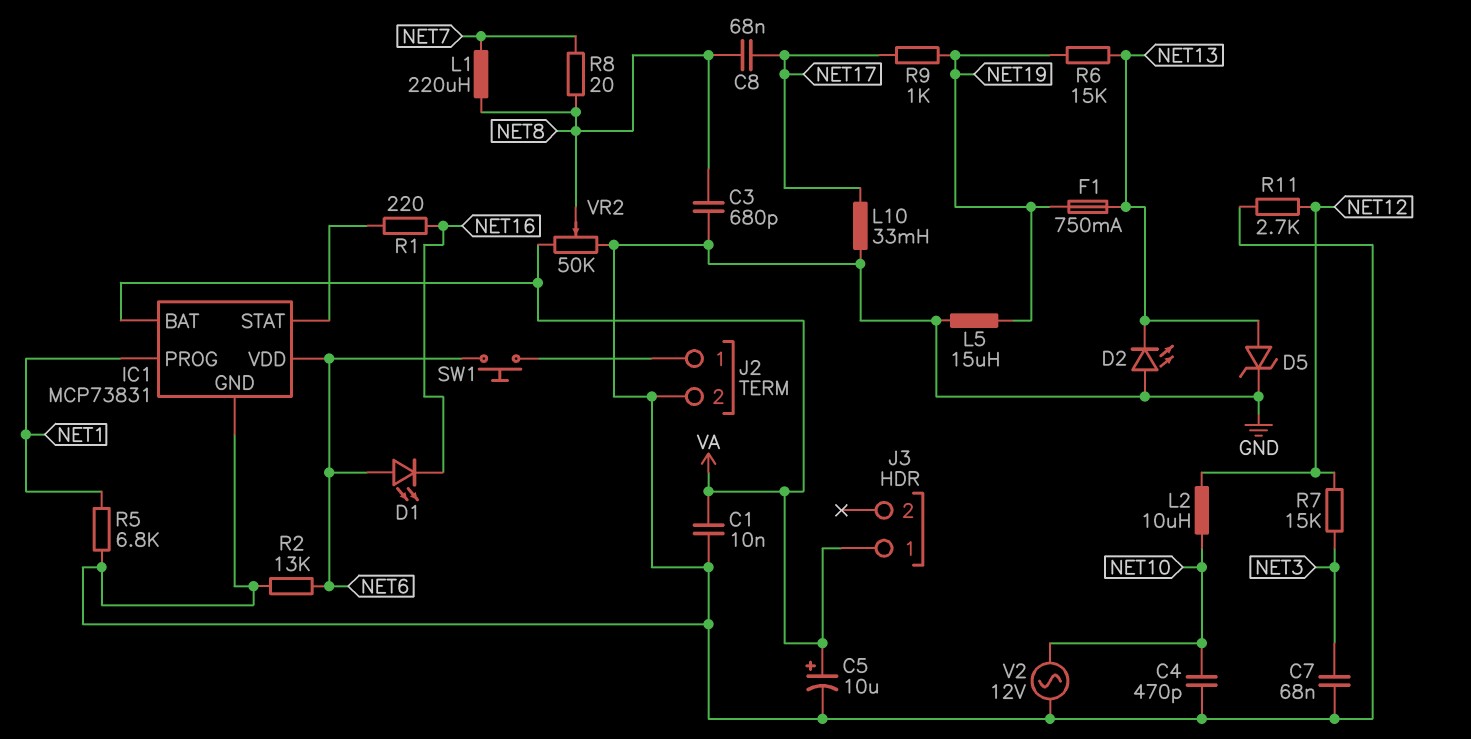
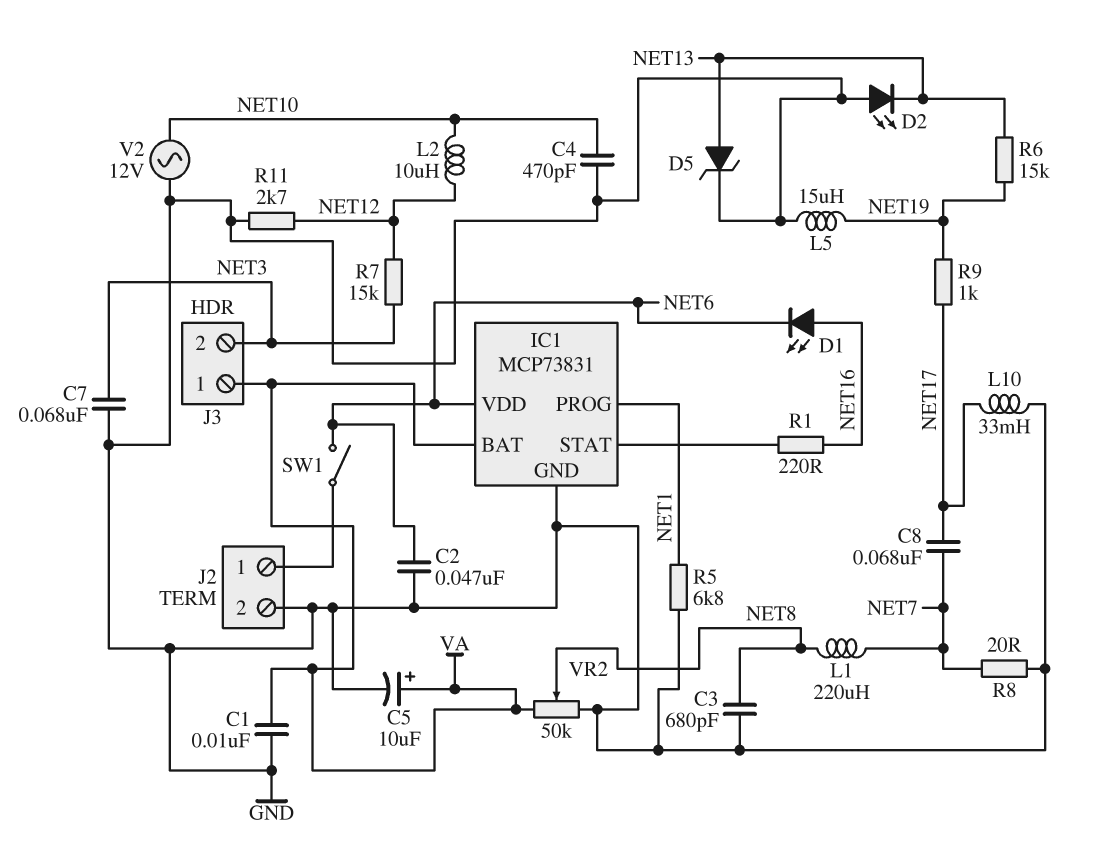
C2: none -> 47nF (GND, NET6)
C8: 68nF (NET8, NET17) -> 68nF (NET7, NET17)
D1: LED (A NET6, K NET16) -> LED (A NET16, K NET6)
F1: 750mA (NET13, NET19) -> none
J3 pin 2: none -> NET3
R2: 13k (GND, NET6) -> none
R8: 20 (NET7, NET8) -> 20 (GND, NET7)
SW1: button (J2/1, NET6) -> switch (J2/1, NET6)

